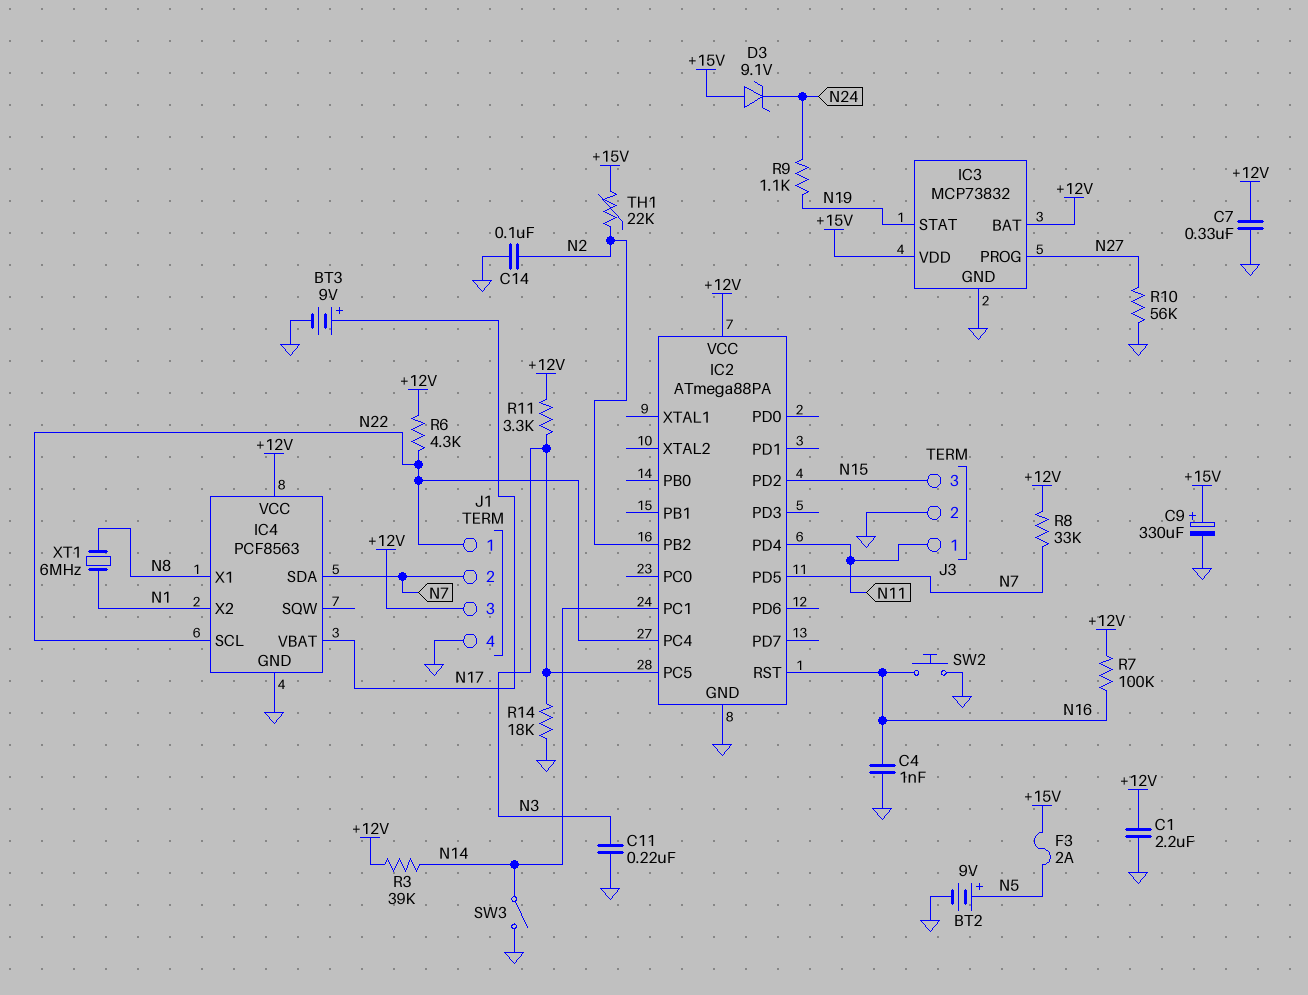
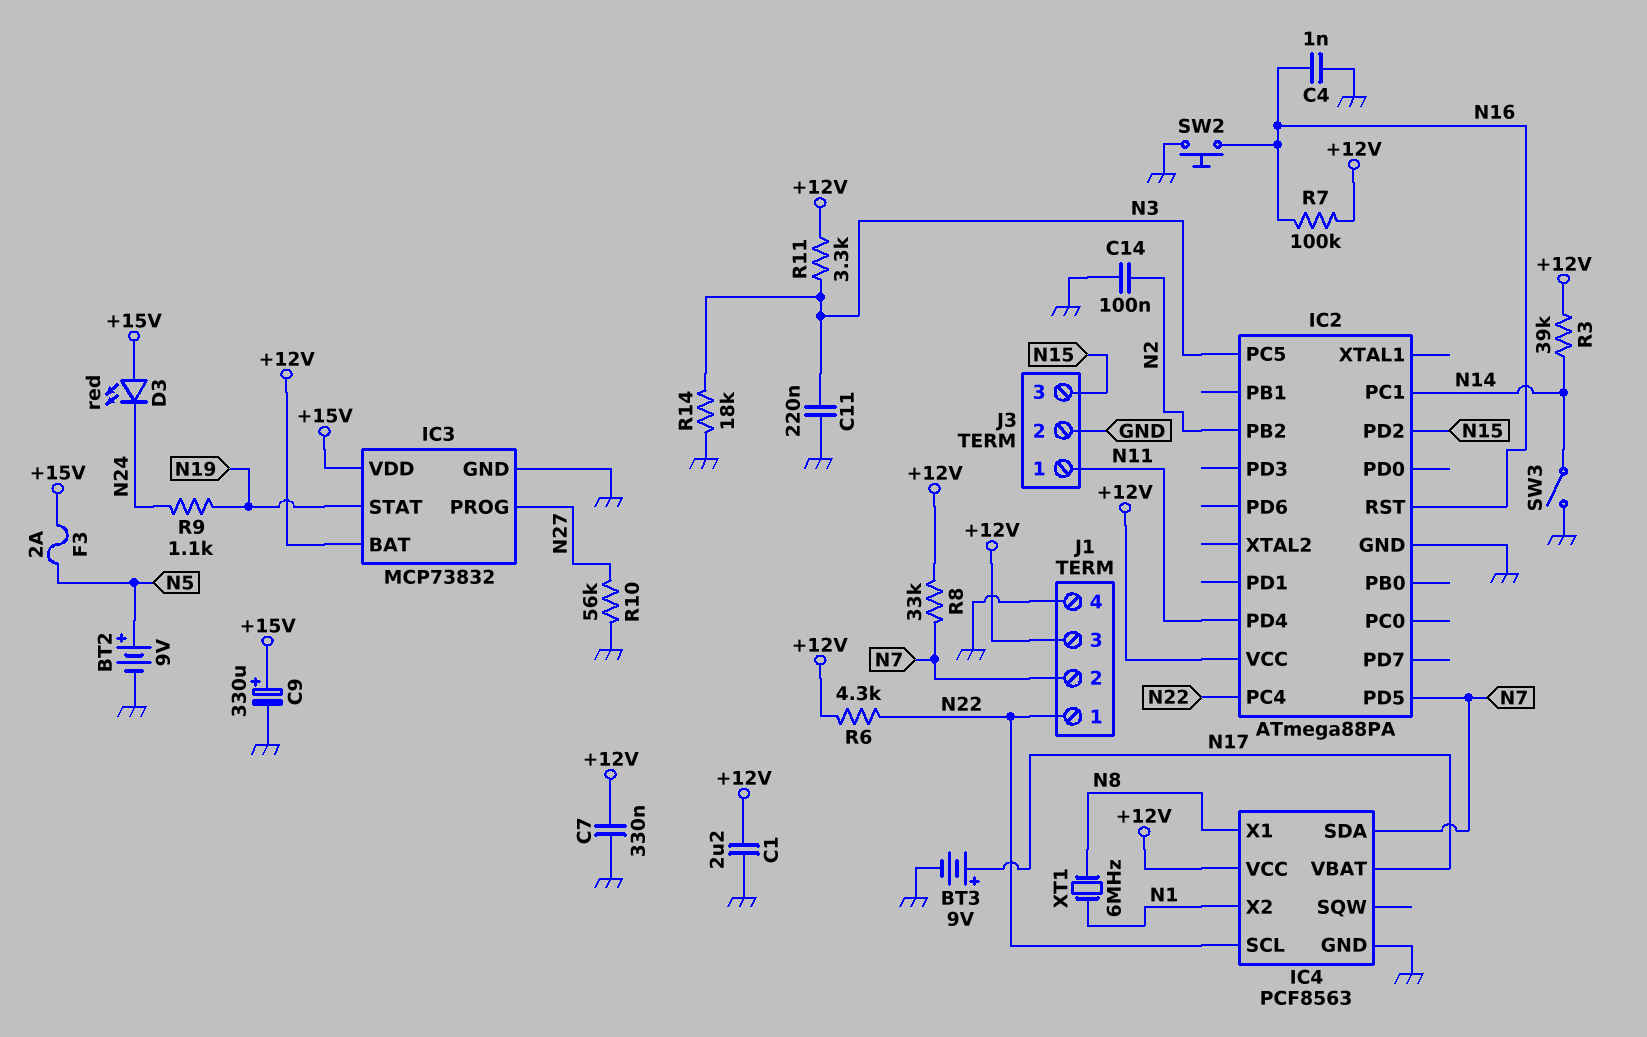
D3: zener 9.1V (A +15V, K N24) -> LED red (A +15V, K N24)
TH1: 22k (+15V, N2) -> none

